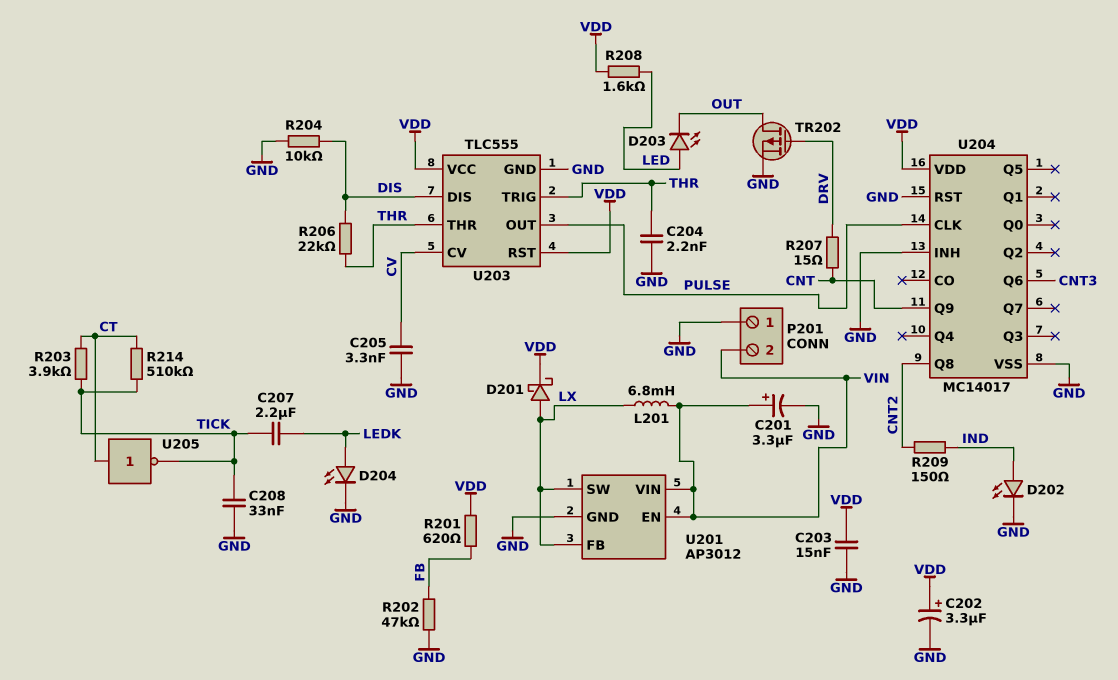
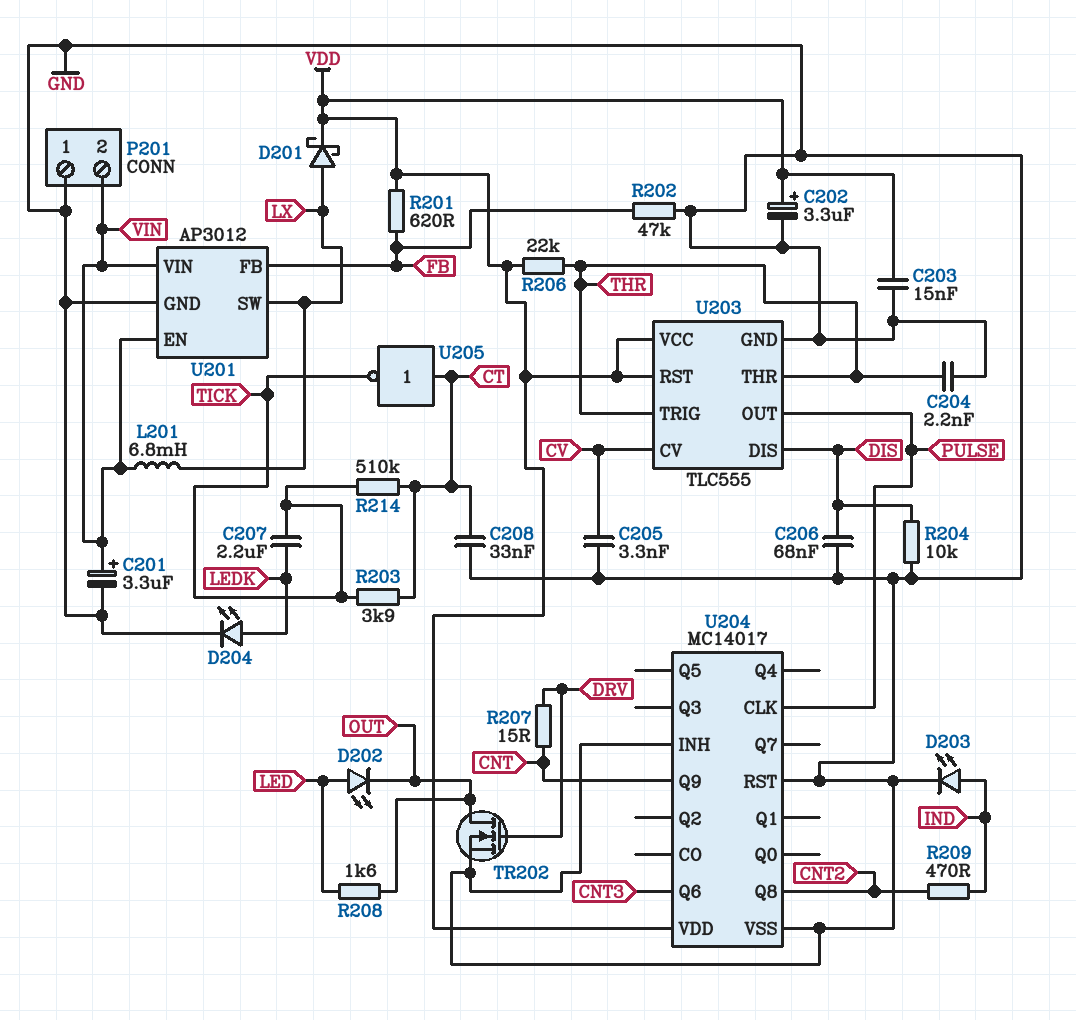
C206: none -> 68nF (DIS, GND)
C208: 33nF (GND, TICK) -> 33nF (CT, GND)
D202: LED (A IND, K GND) -> LED (A LED, K OUT)
D203: LED (A LED, K OUT) -> LED (A IND, K GND)
R206: 22k (DIS, THR) -> 22k (THR, VDD)
R208: 1.6k (LED, VDD) -> 1.6k (LED, OUT)
R209: 150 (CNT2, IND) -> 470 (CNT2, IND)
TR202: PMOS (G DRV, D OUT, S GND) -> NMOS (G DRV, D OUT, S GND)
U201 pin FB: LX -> FB

